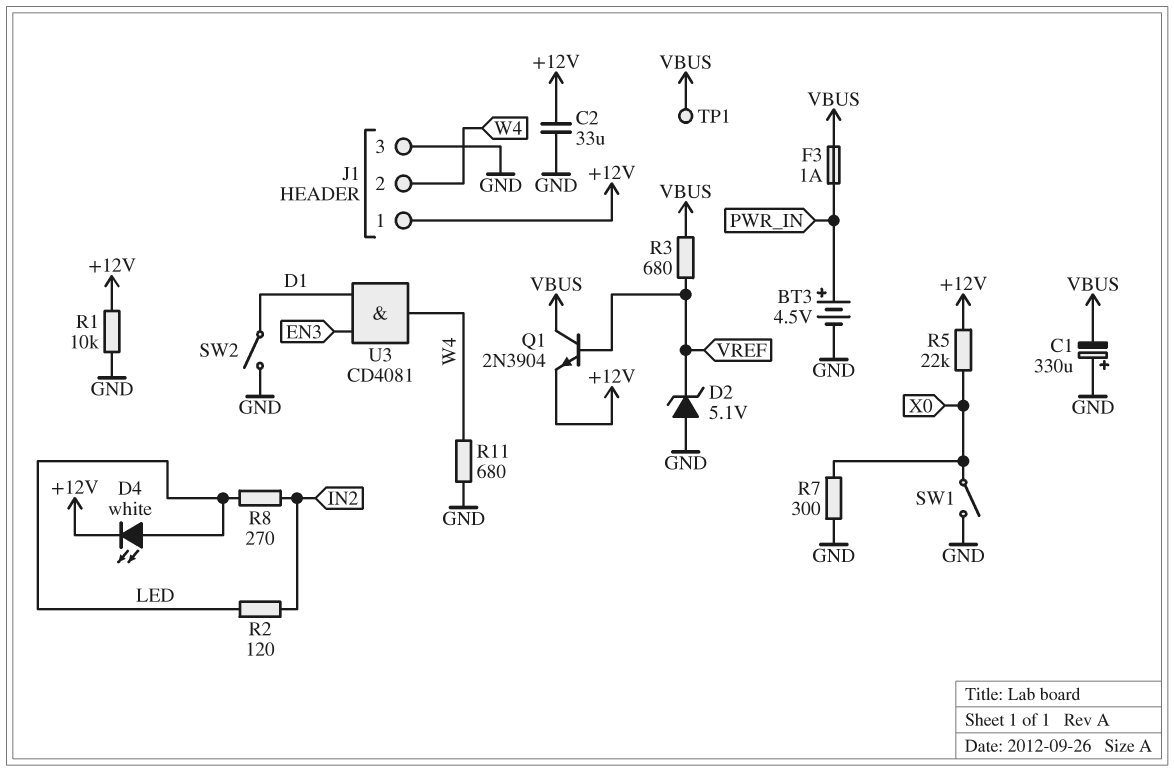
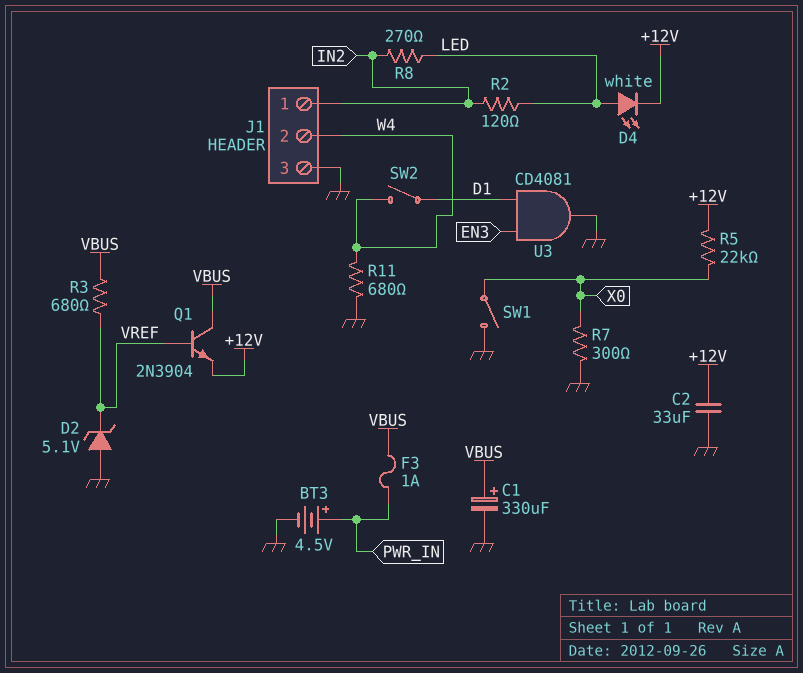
C1: 330uF (plus GND, minus VBUS) -> 330uF (plus VBUS, minus GND)
J1 pin 1: +12V -> IN2
R1: 10k (+12V, GND) -> none
SW2: switch (D1, GND) -> switch (D1, W4)
TP1: test point (VBUS) -> none
U3: AND CD4081 (in D1, in EN3, out W4) -> AND CD4081 (in D1, in EN3, out GND)

